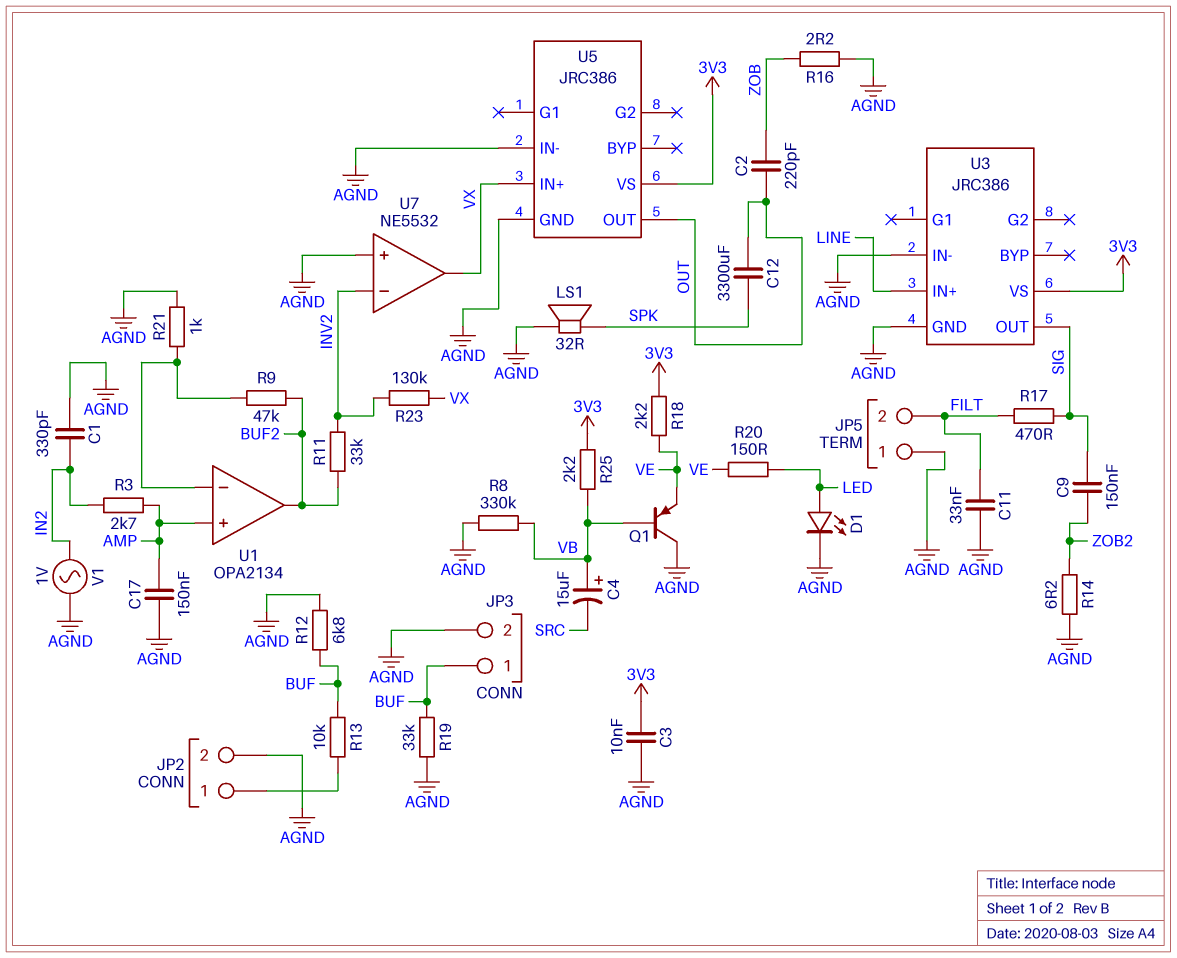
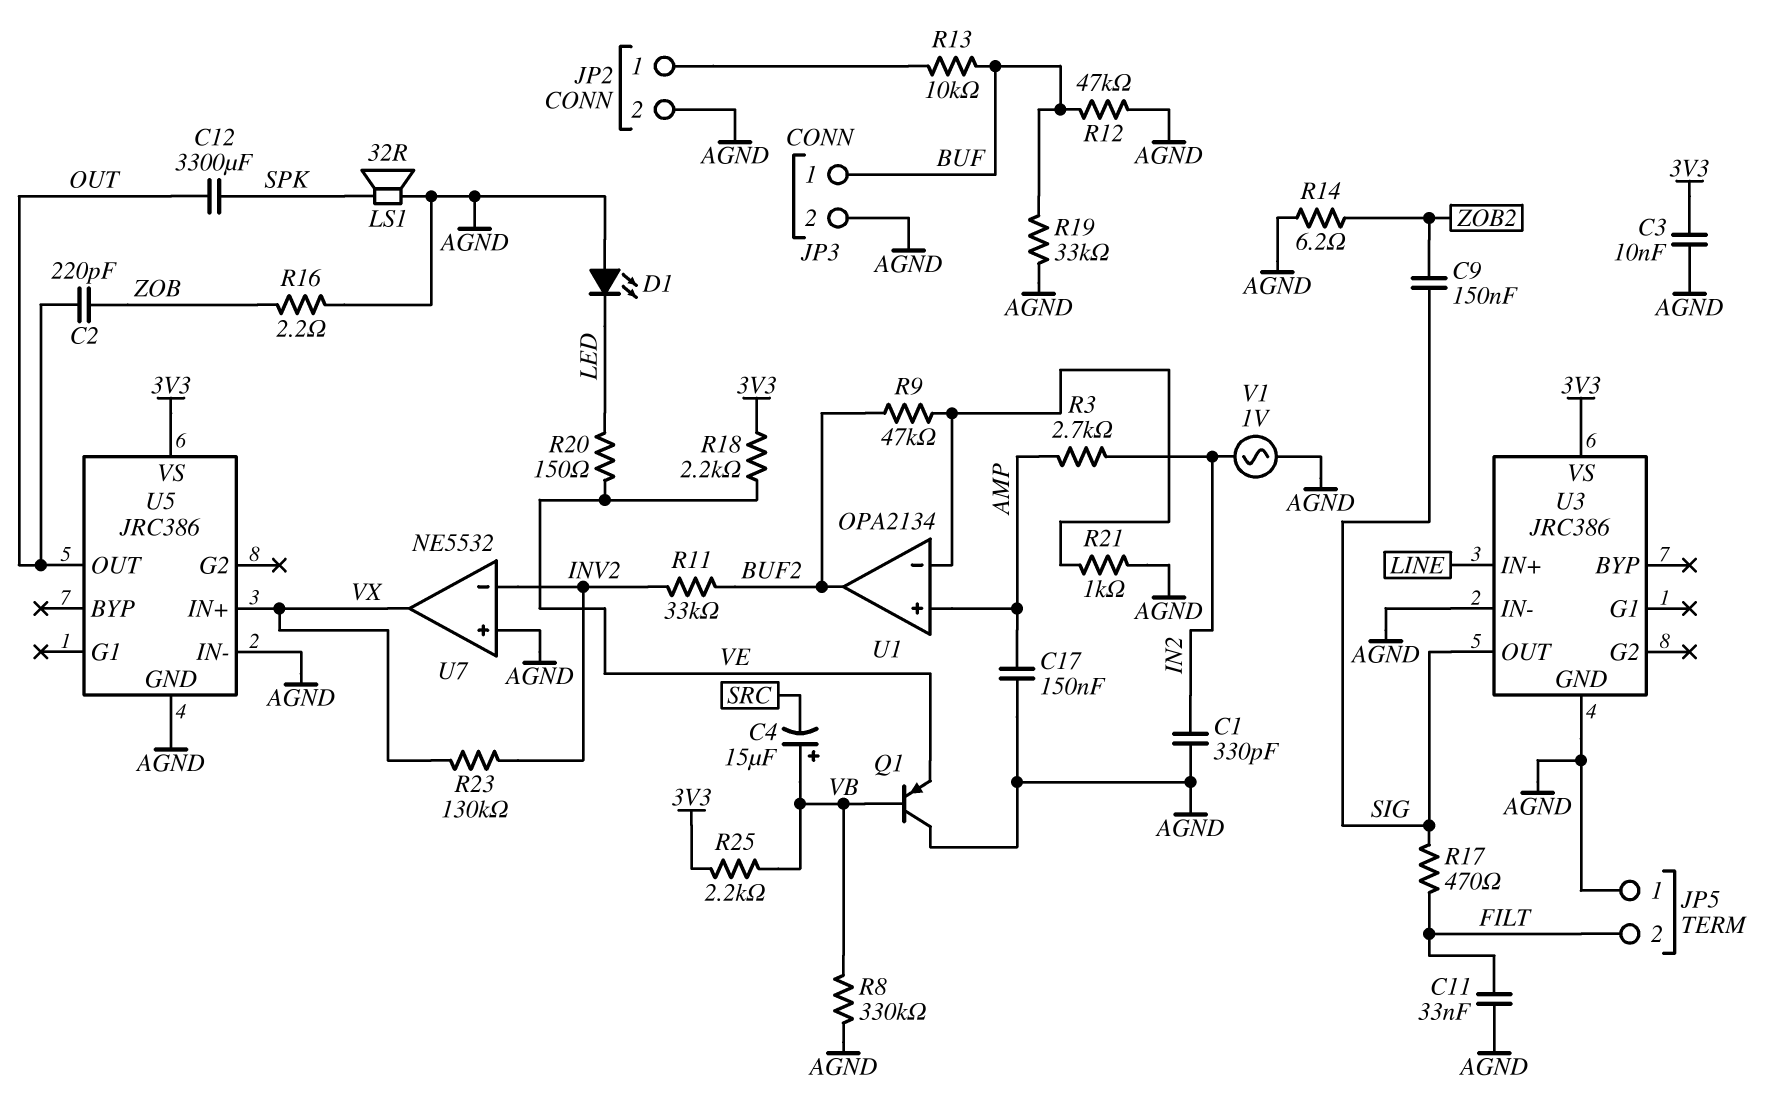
D1: LED (A LED, K AGND) -> LED (A AGND, K LED)
R12: 6.8k (AGND, BUF) -> 47k (AGND, BUF)

